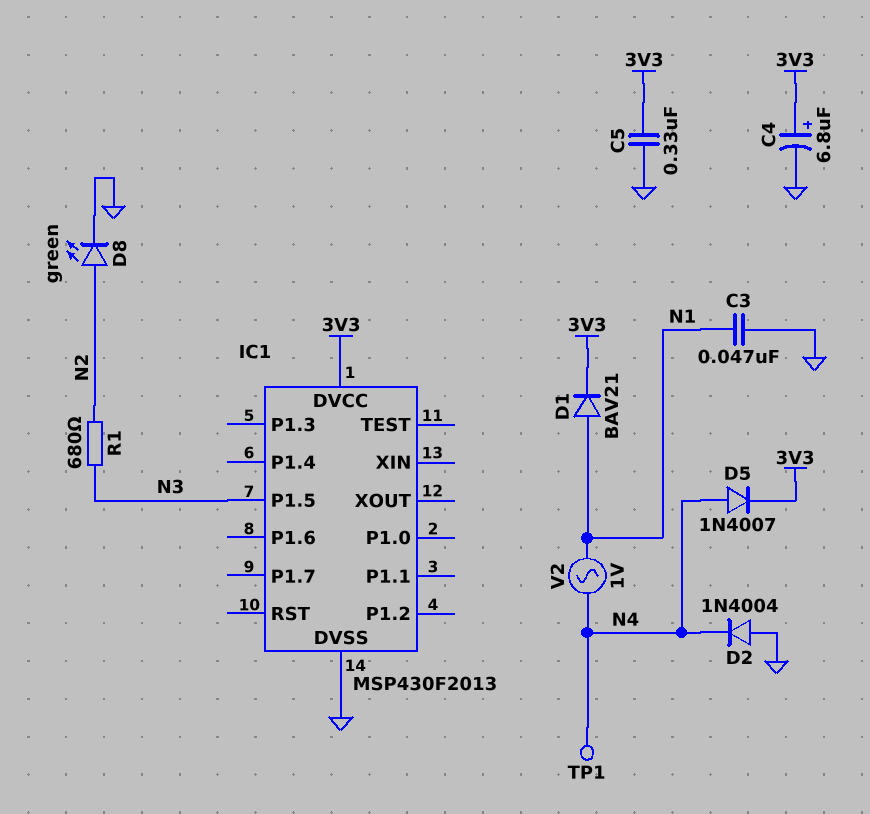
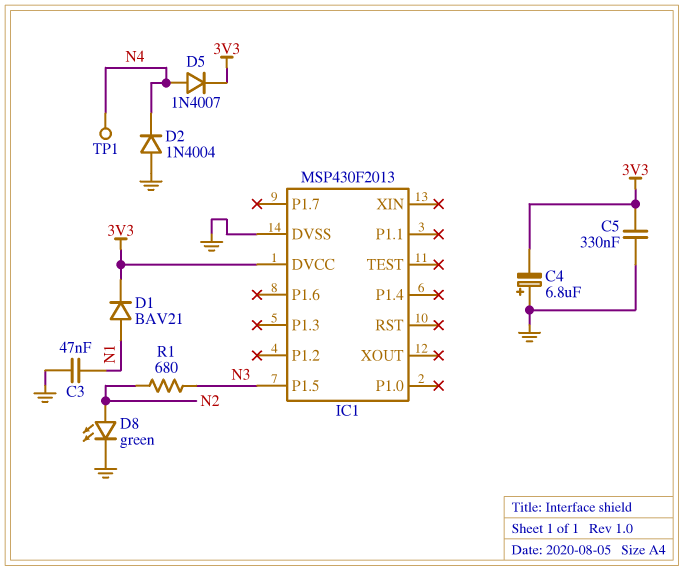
C4: 6.8uF (plus 3V3, minus GND) -> 6.8uF (plus GND, minus 3V3)
V2: AC 1V (N1, N4) -> none

